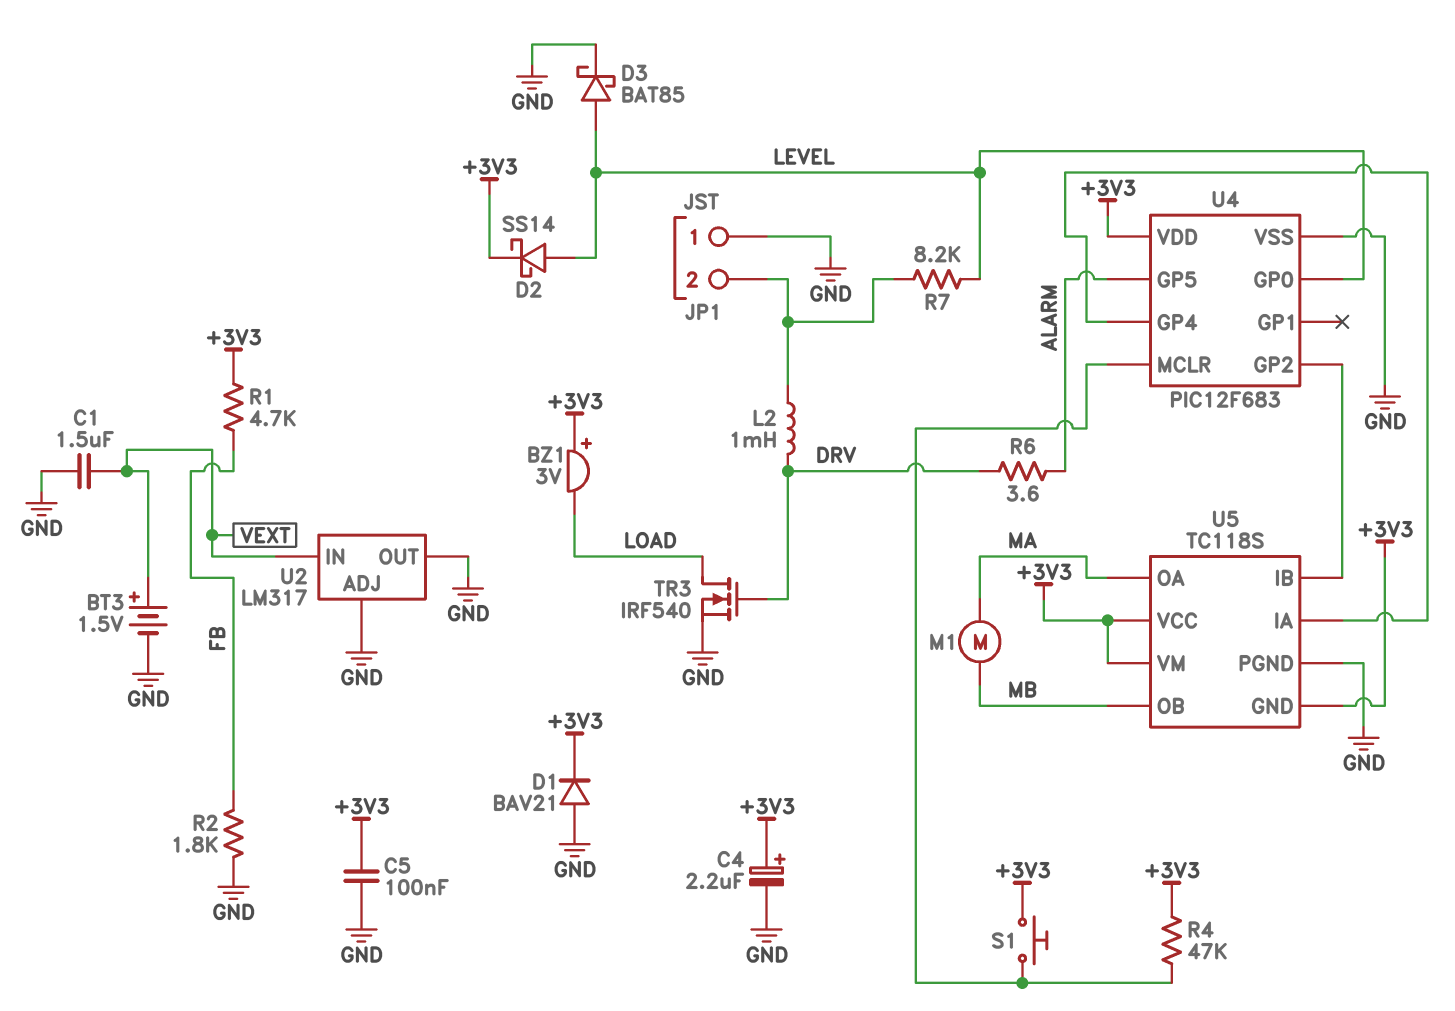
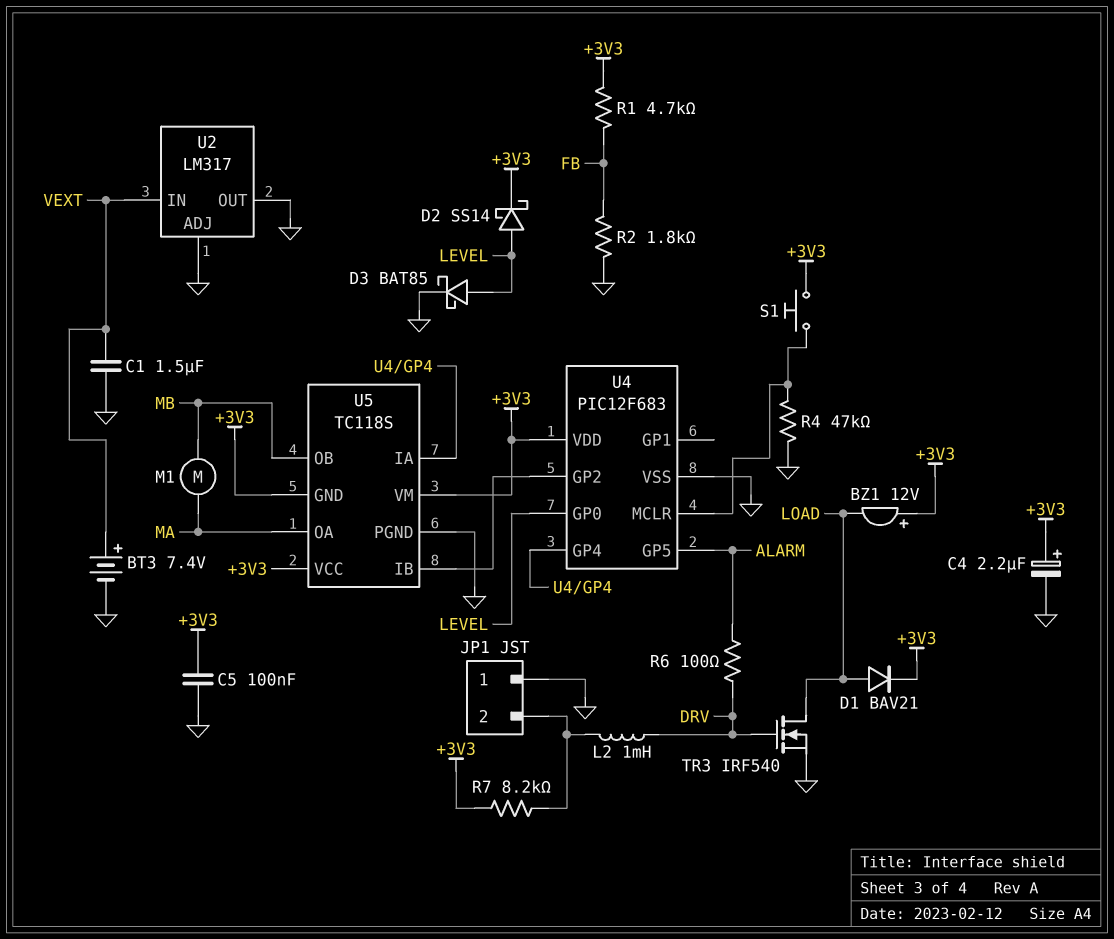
BT3: 1.5V (plus VEXT, minus GND) -> 7.4V (plus VEXT, minus GND)
BZ1: buzzer 3V (plus +3V3, minus LOAD) -> buzzer 12V (plus +3V3, minus LOAD)
D1: diode BAV21 (A GND, K +3V3) -> diode BAV21 (A LOAD, K +3V3)
R4: 47k (+3V3, U4/MCLR) -> 47k (GND, U4/MCLR)
R6: 3.6 (ALARM, DRV) -> 100 (ALARM, DRV)
R7: 8.2k (JP1/2, LEVEL) -> 8.2k (+3V3, JP1/2)

